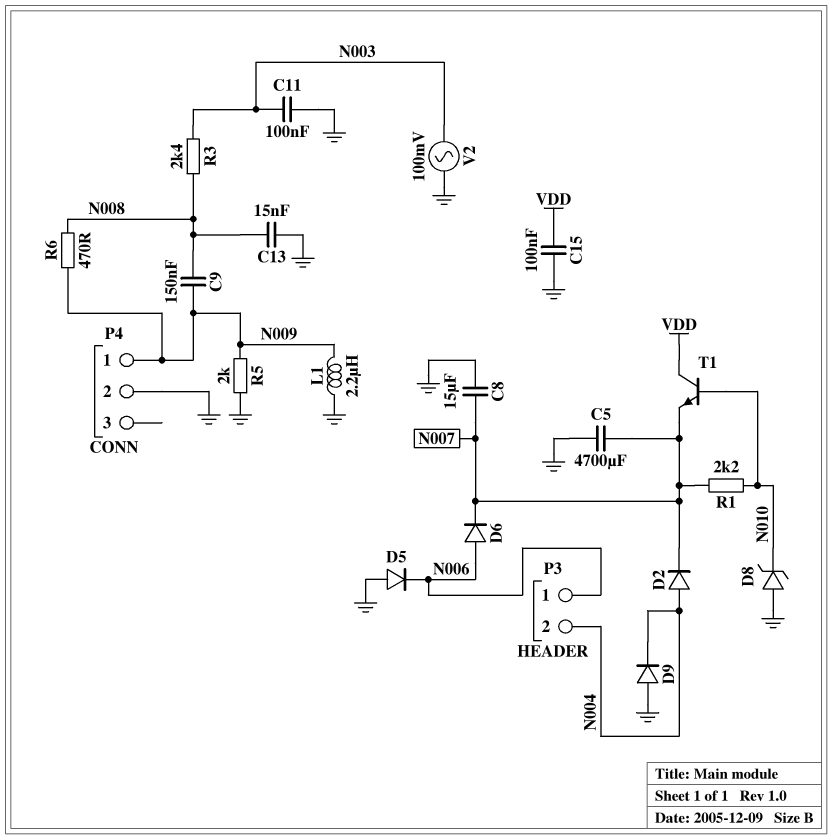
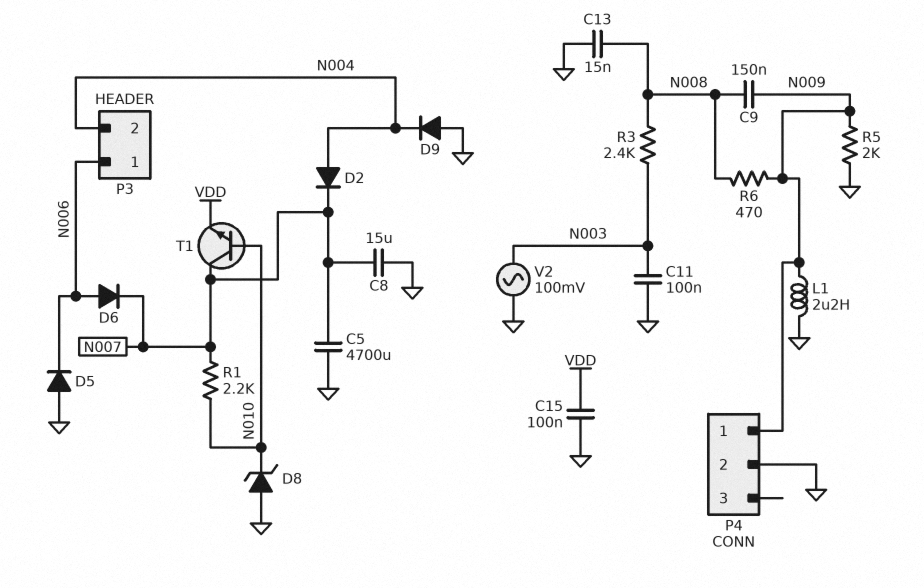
T1: NPN (B N010, C VDD, E N007) -> NPN (B N010, C N007, E VDD)

